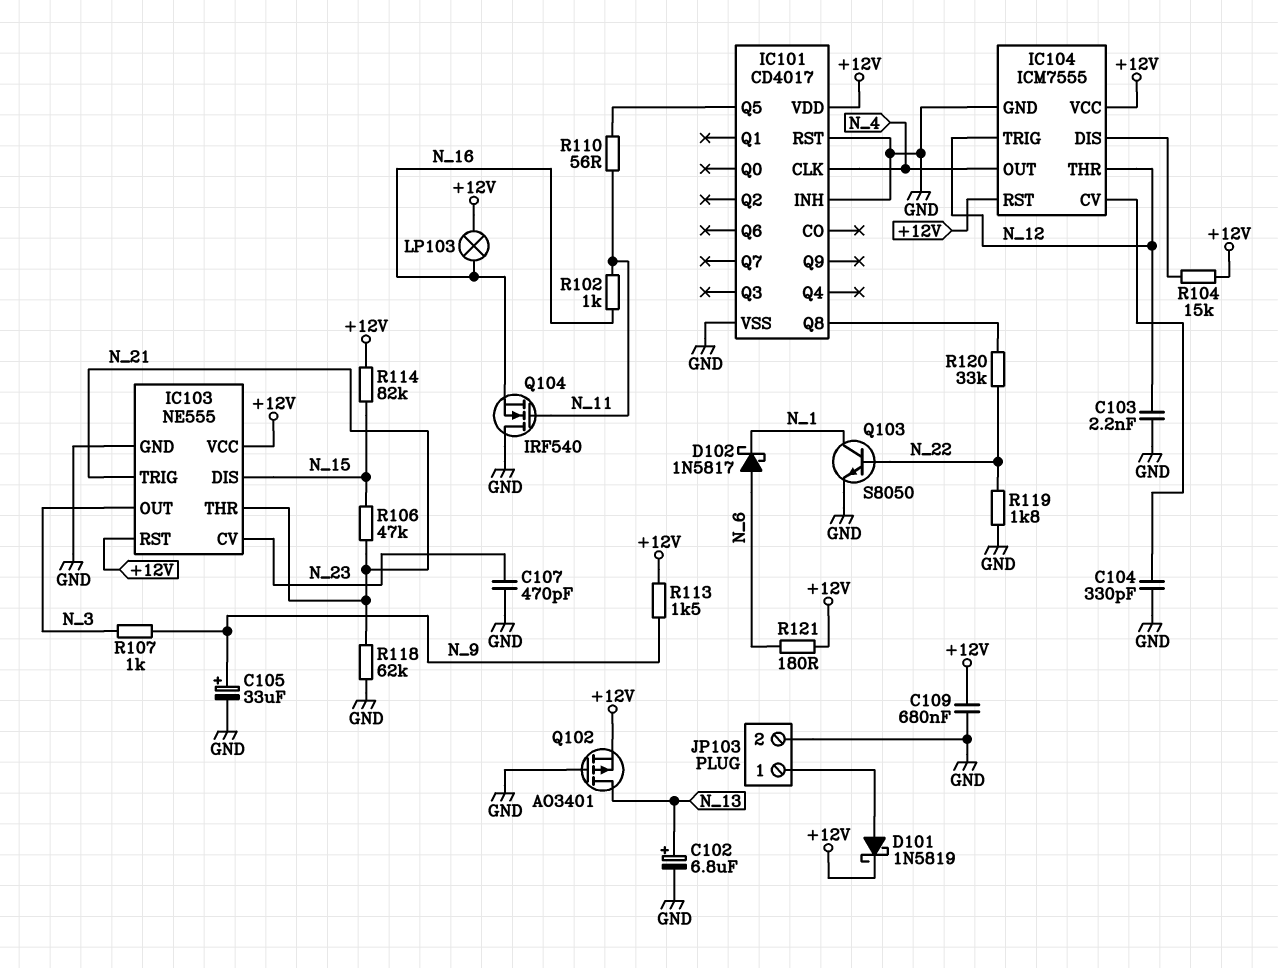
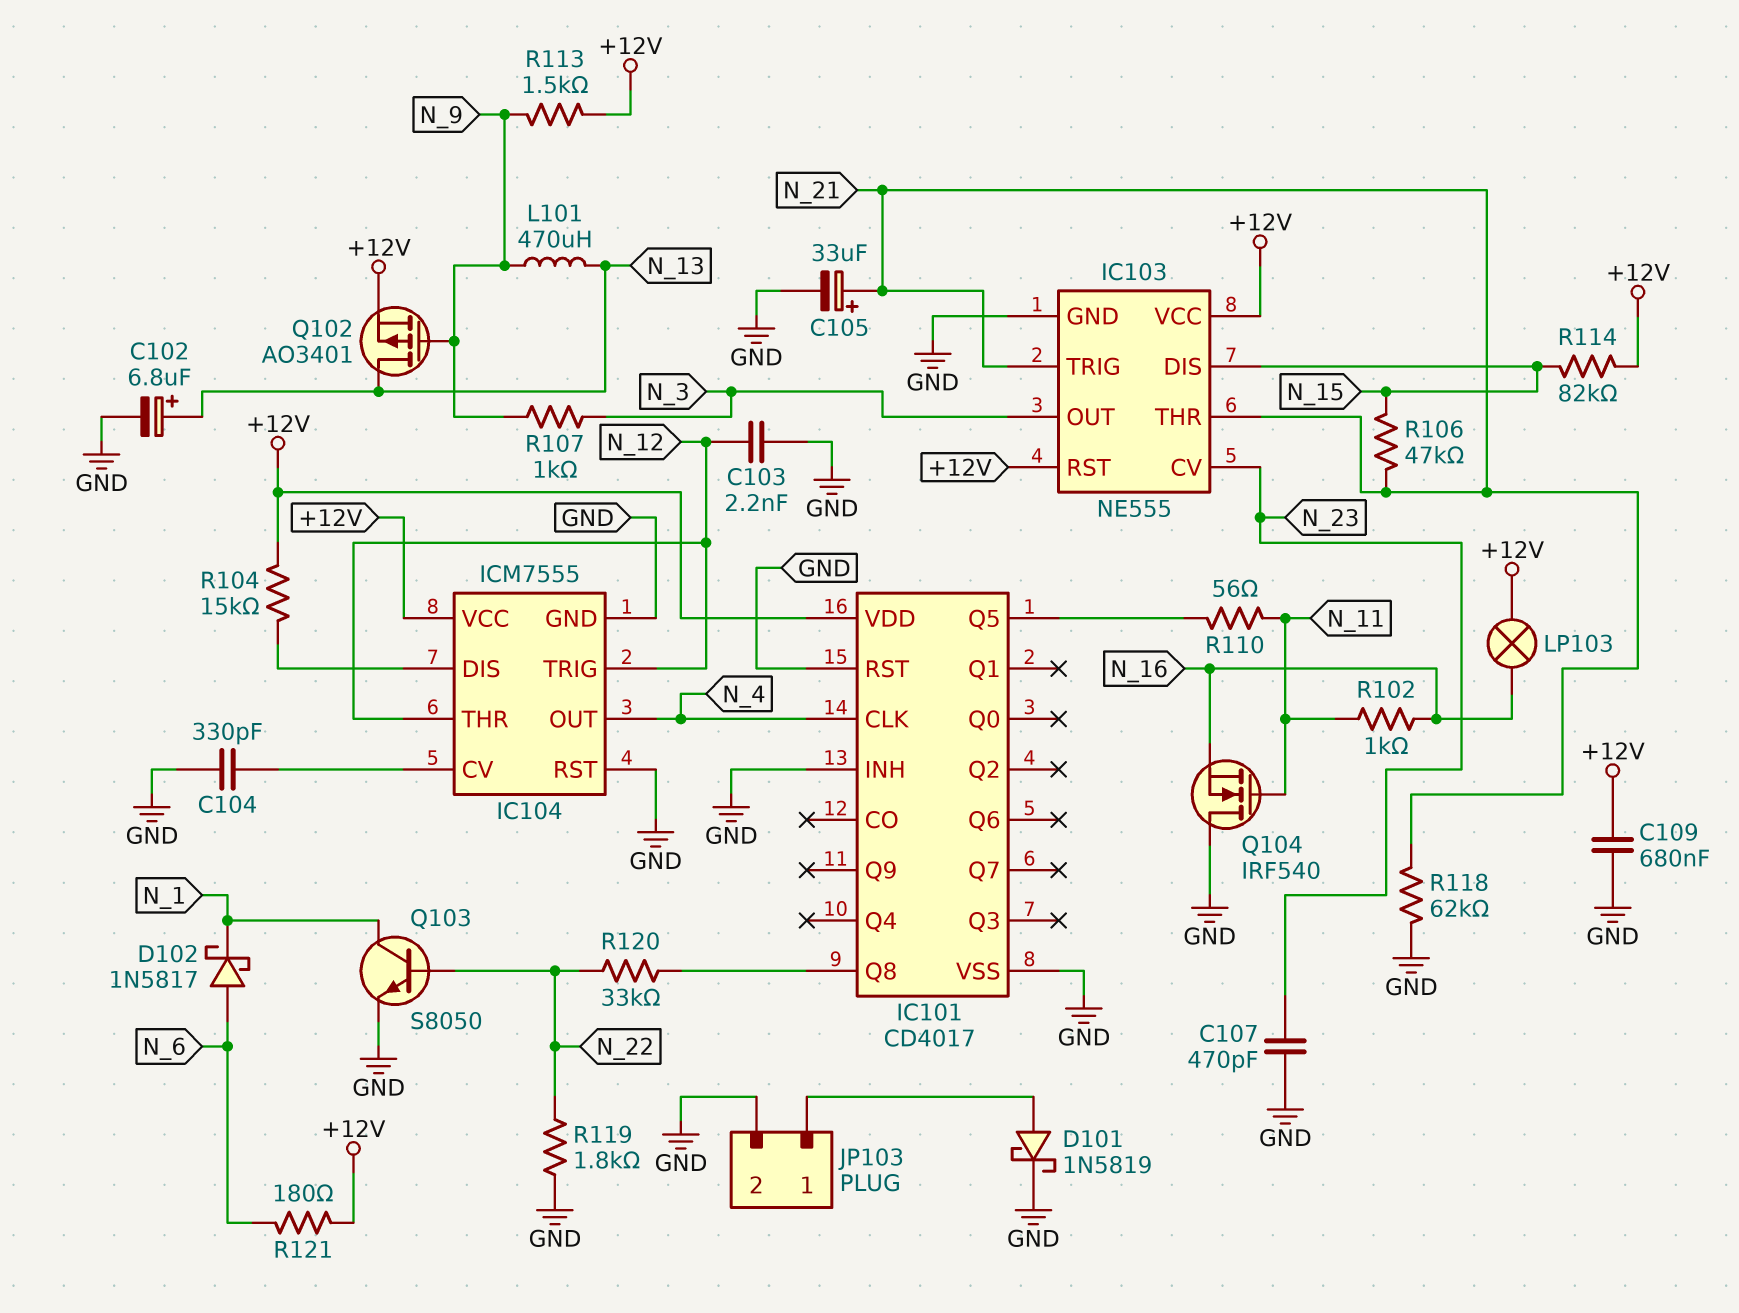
C105: 33uF (plus N_9, minus GND) -> 33uF (plus N_21, minus GND)
D101: schottky 1N5819 (A JP103/1, K +12V) -> schottky 1N5819 (A JP103/1, K GND)
IC104 pin RST: +12V -> GND
L101: none -> 470uH (N_9, N_13)
Q102: PMOS AO3401 (G GND, D N_13, S +12V) -> PMOS AO3401 (G N_9, D N_13, S +12V)

